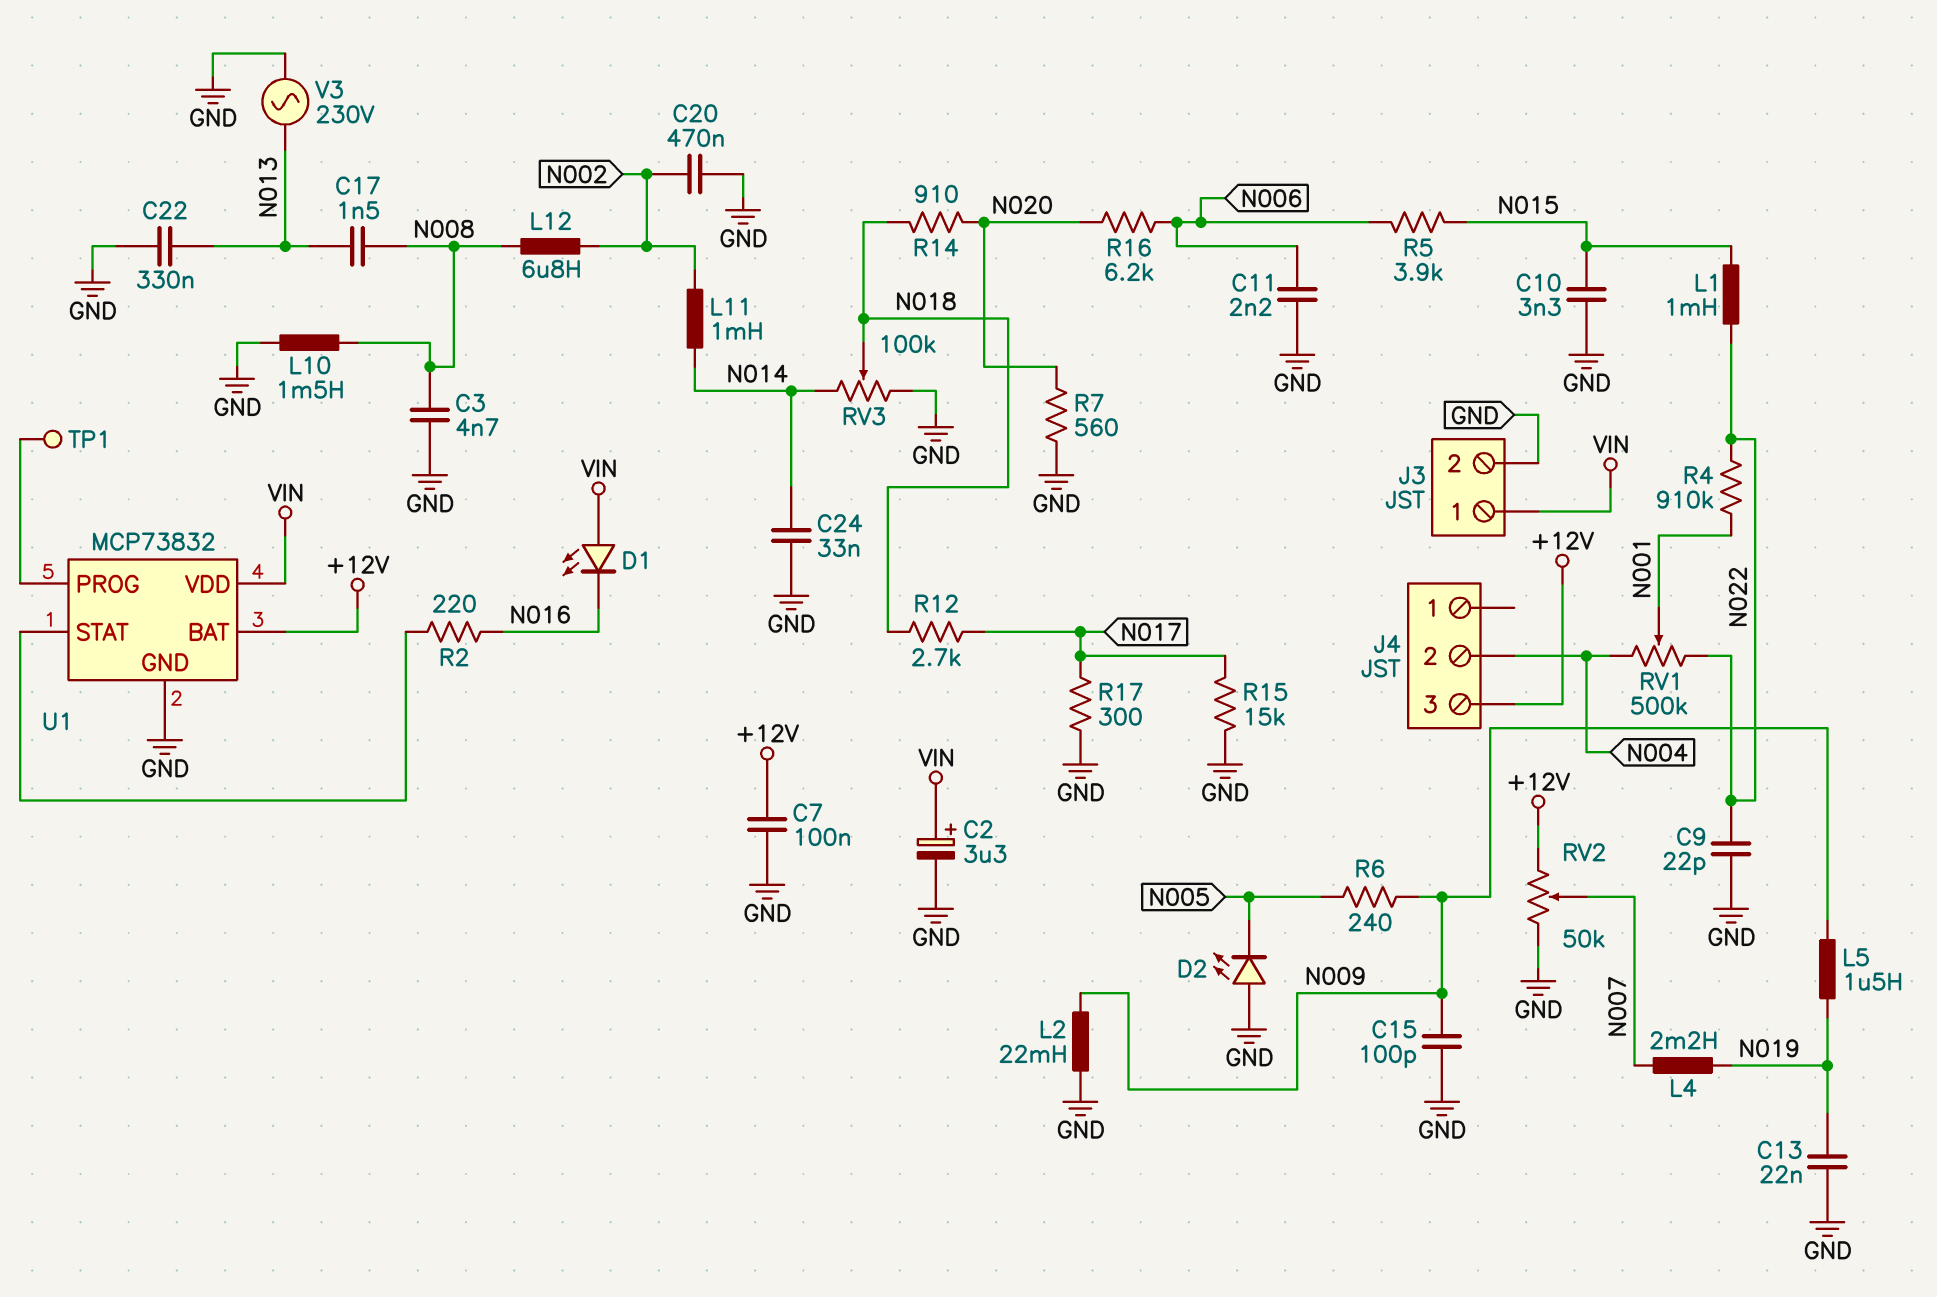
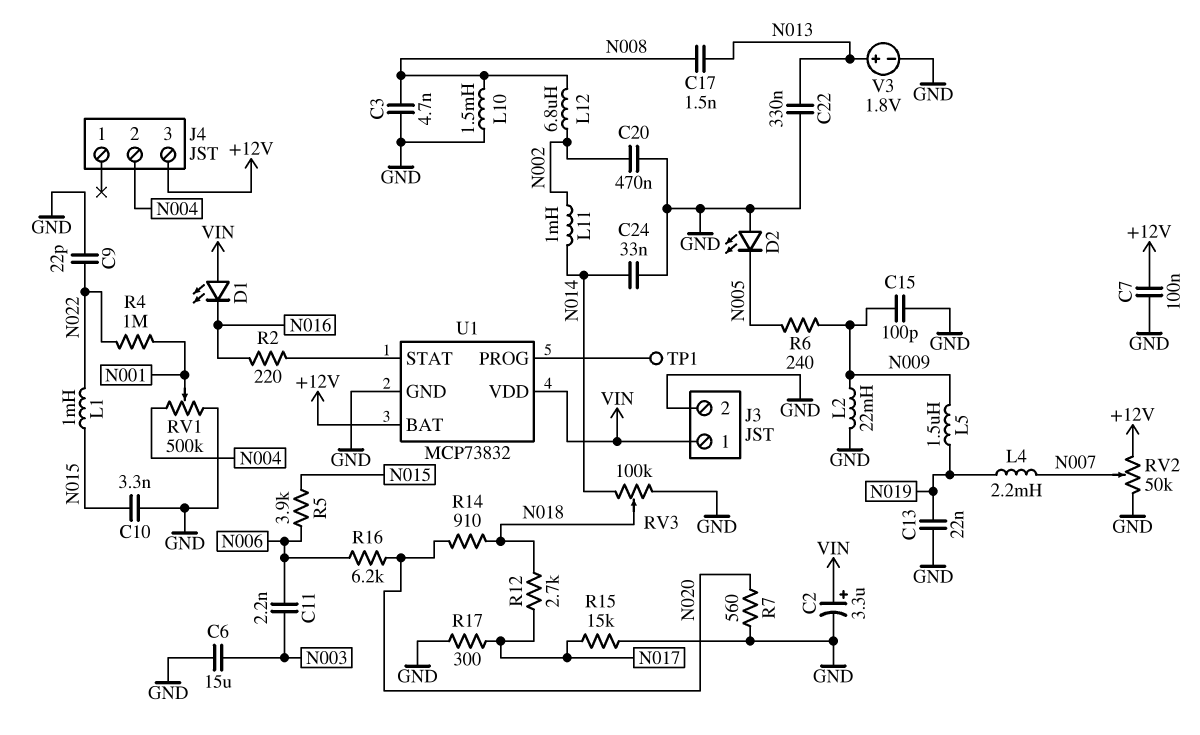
C6: none -> 15uF (GND, N003)
C11: 2.2nF (GND, N006) -> 2.2nF (N003, N006)
R4: 910k (N001, N022) -> 1M (N001, N022)
RV1: 500k (N004, N022, wiper N001) -> 500k (GND, N004, wiper N001)
V3: AC 230V (GND, N013) -> 1.8V (plus N013, minus GND)

